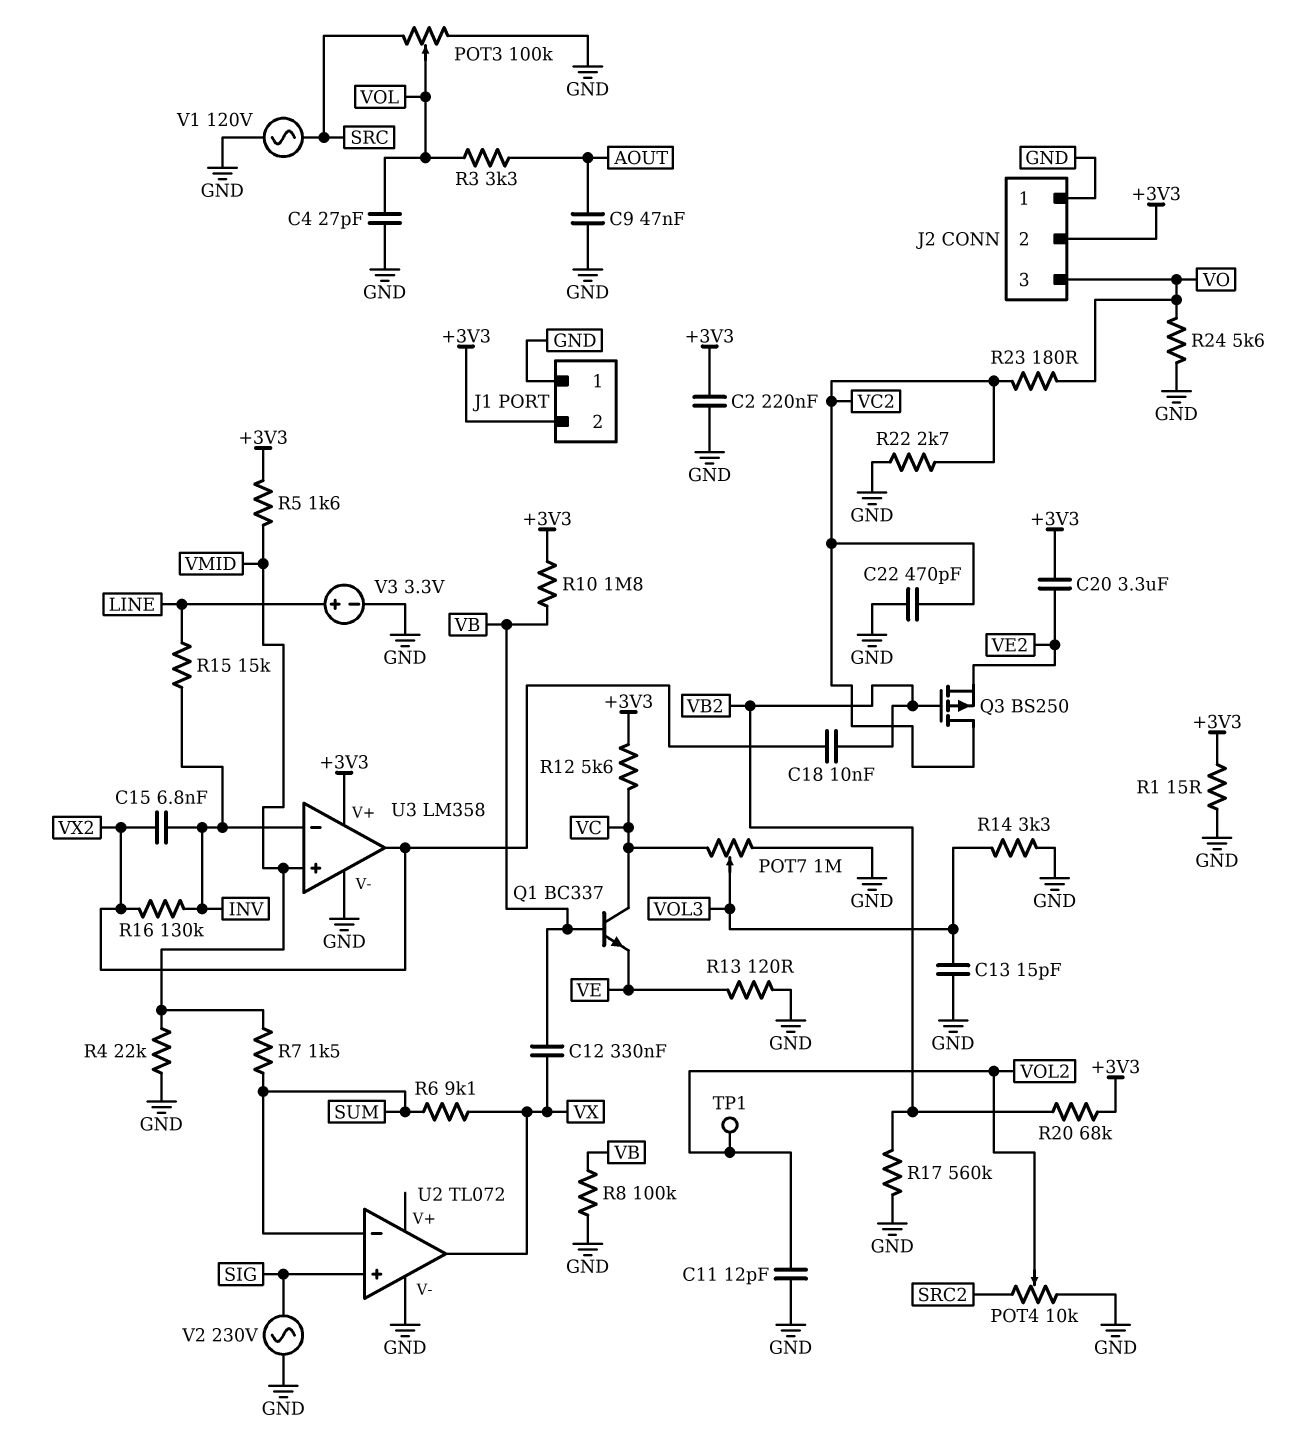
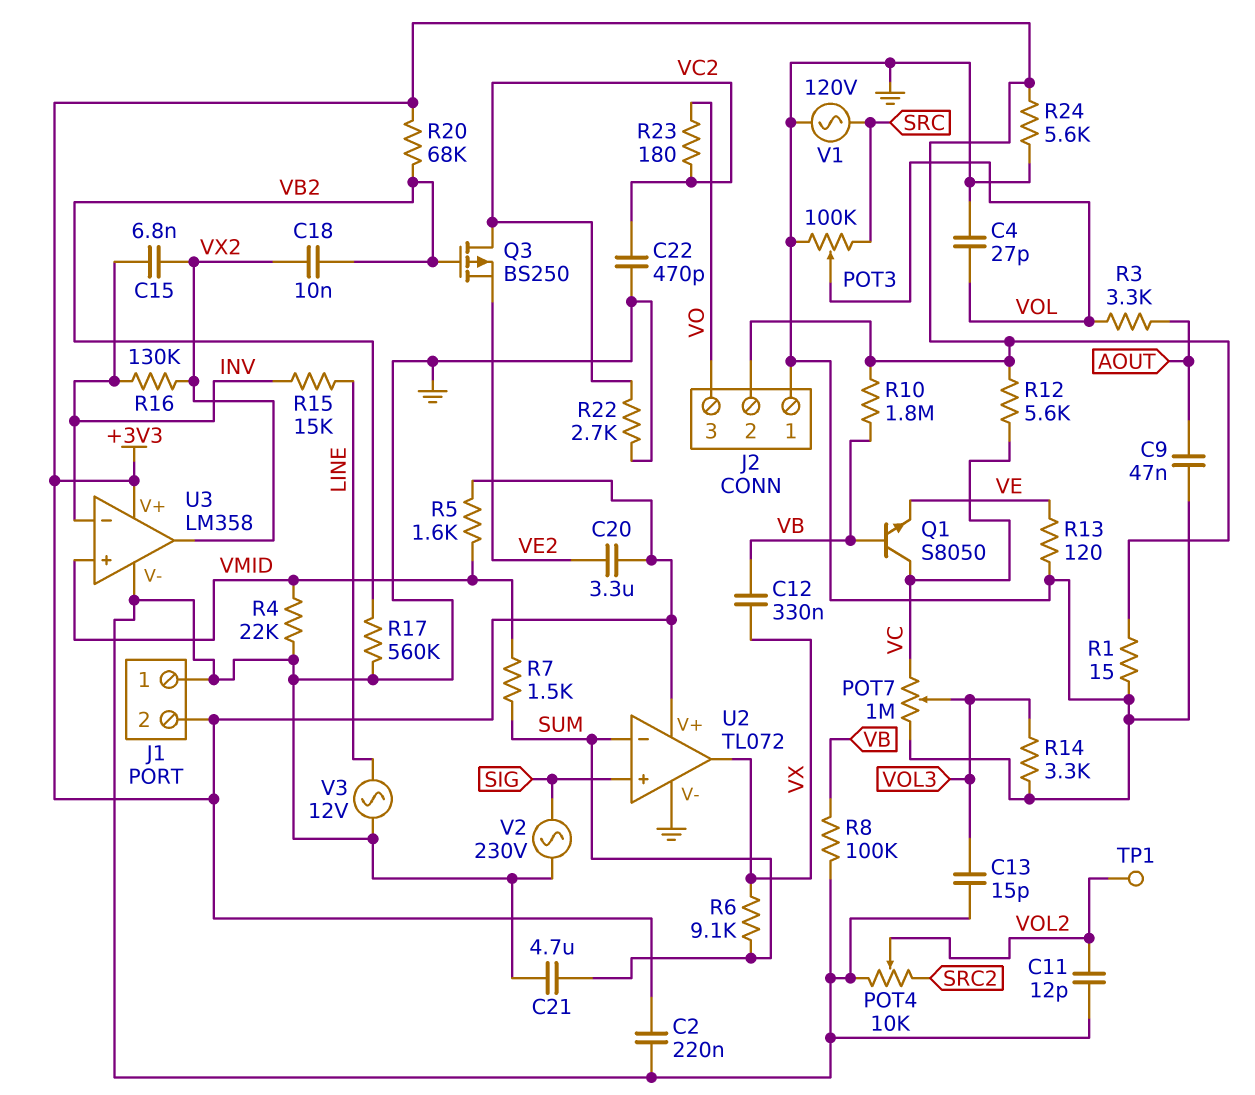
C21: none -> 4.7uF (GND, SUM)
Q1: NPN BC337 (B VB, C VC, E VE) -> NPN S8050 (B VB, C VC, E VE)
R24: 5.6k (GND, VO) -> 5.6k (+3V3, GND)
U2 pin V+: none -> +3V3
V3: 3.3V (plus LINE, minus GND) -> AC 12V (GND, LINE)

